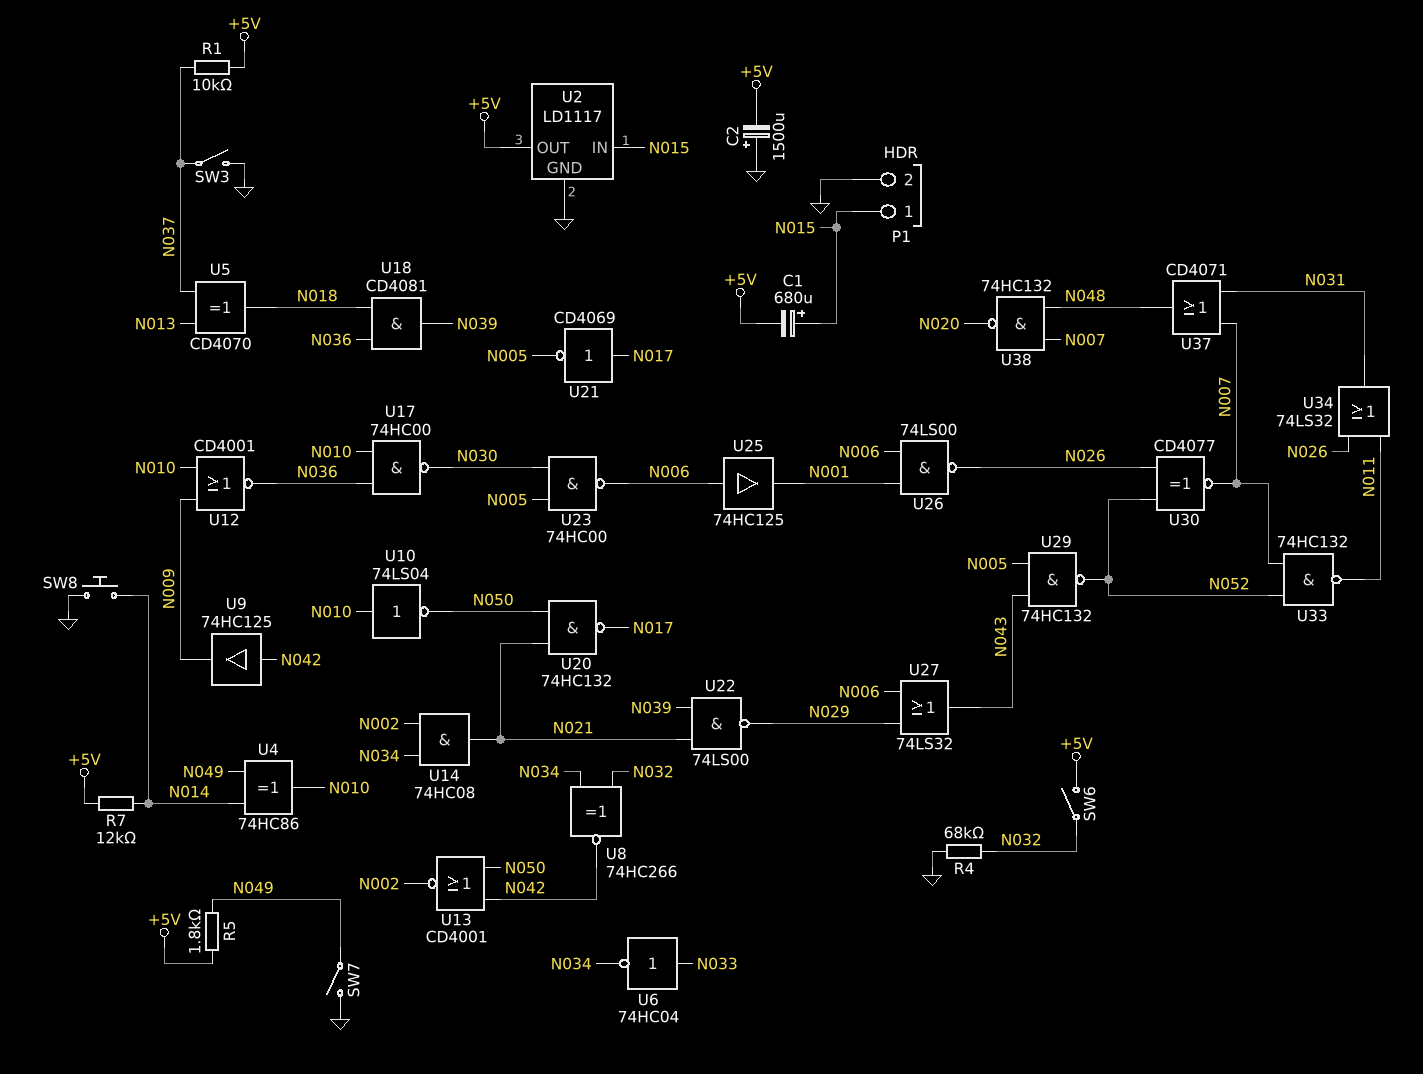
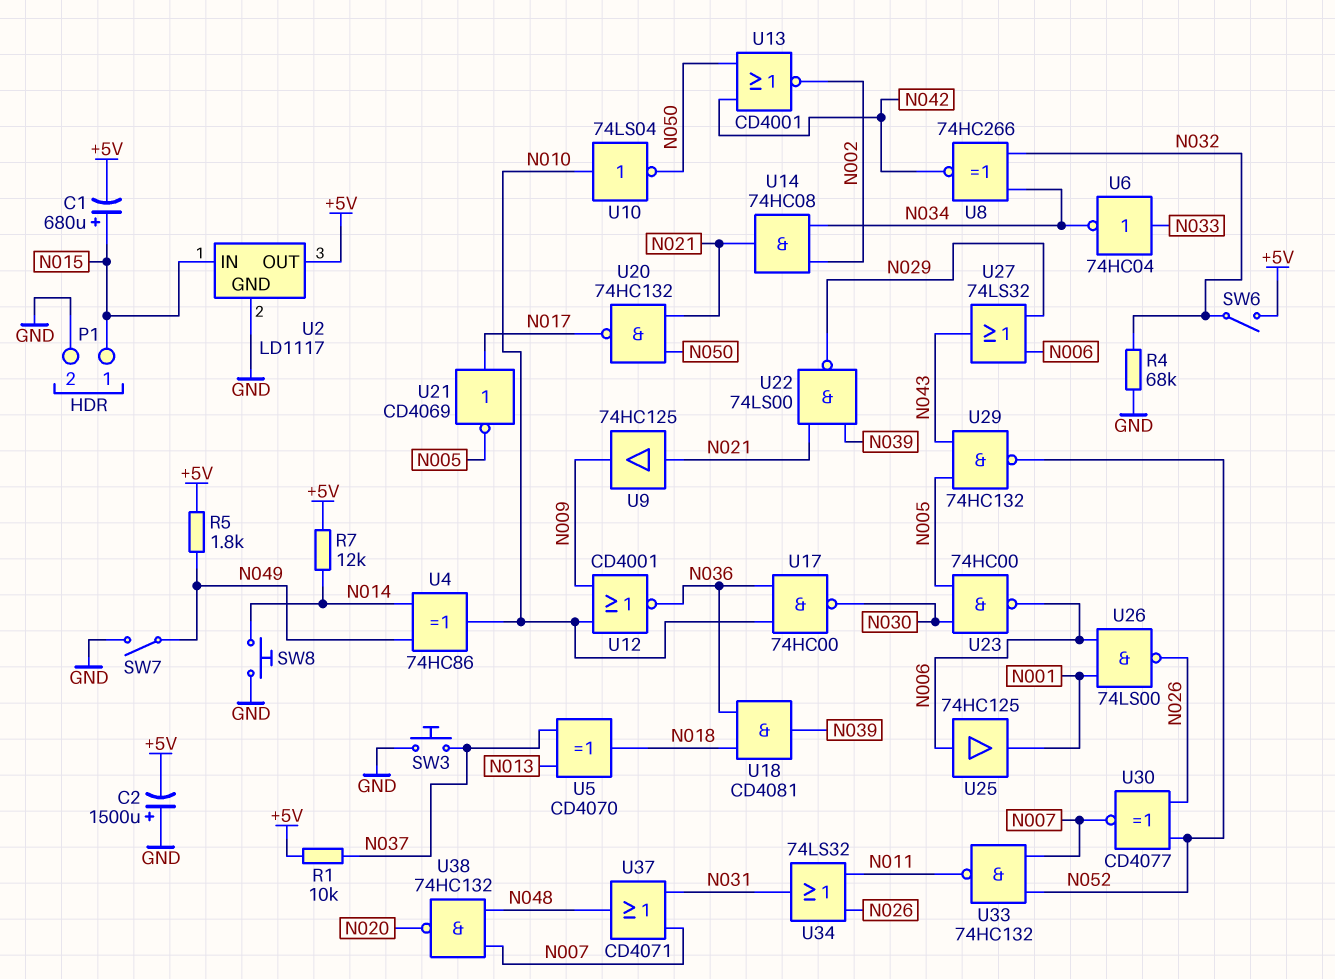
SW3: switch (GND, N037) -> button (GND, N037)
U9: buffer 74HC125 (in N042, out N009) -> buffer 74HC125 (in N021, out N009)

